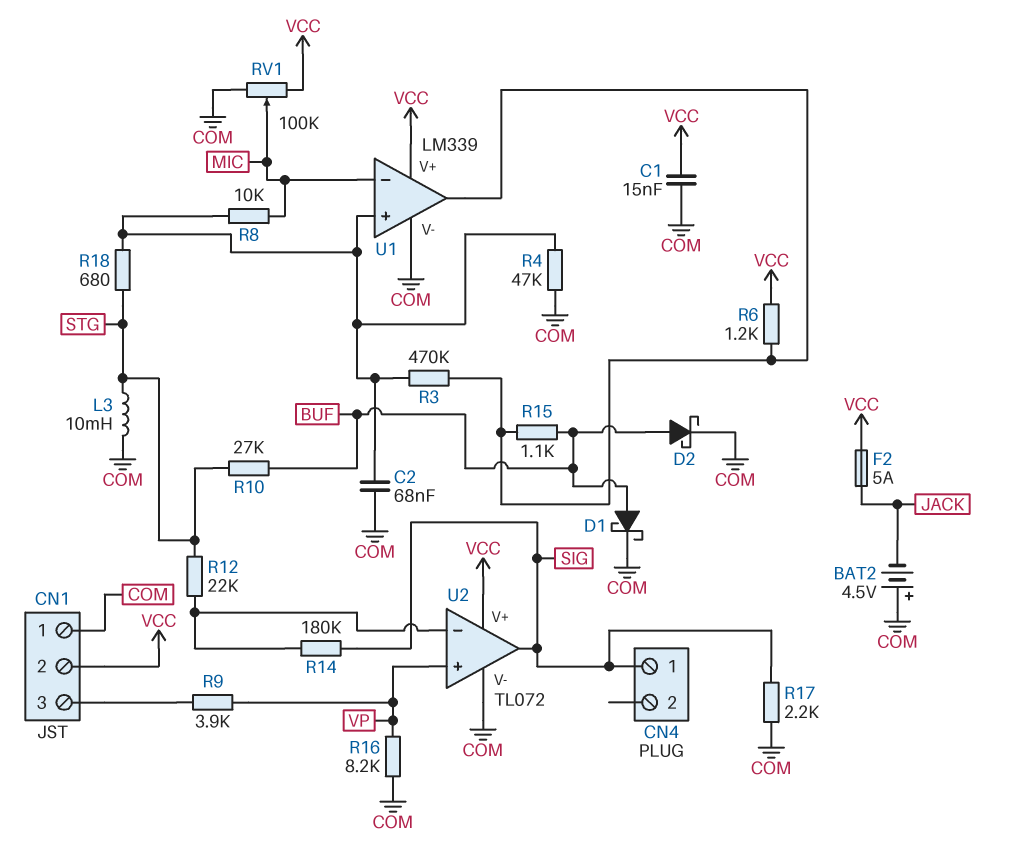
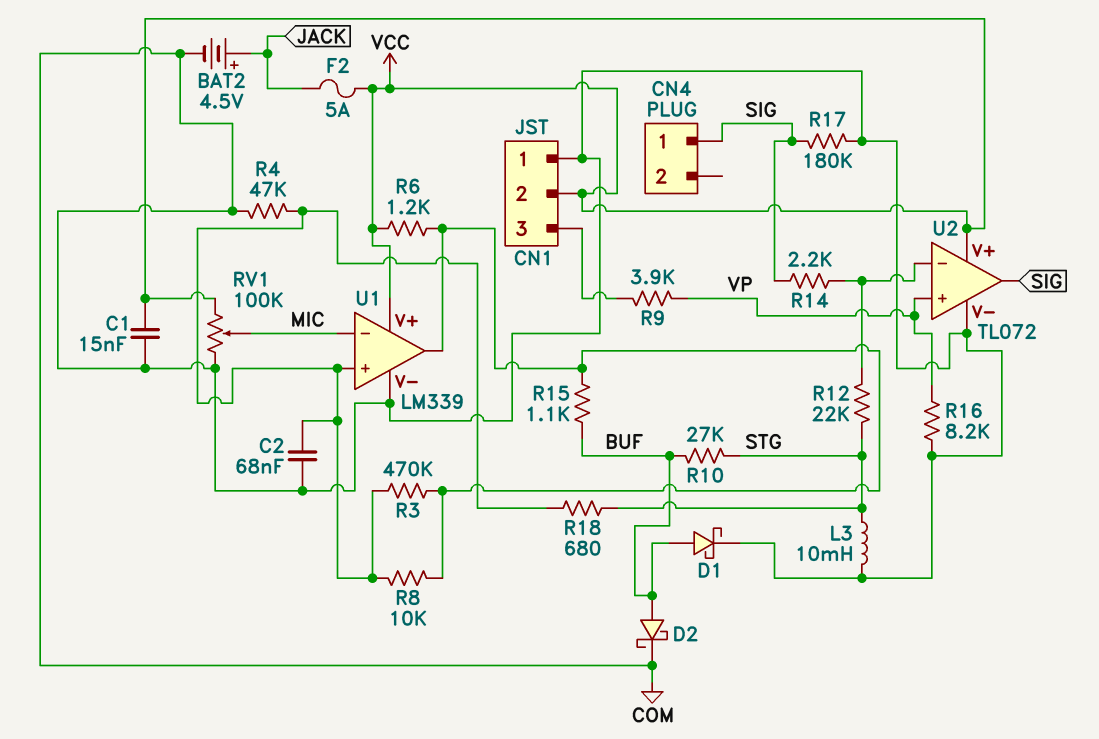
BAT2: 4.5V (plus COM, minus JACK) -> 4.5V (plus JACK, minus COM)
R8: 10k (MIC, U1/in+) -> 10k (U1/in+, U1/out)
R14: 180k (SIG, U2/in-) -> 2.2k (SIG, U2/in-)
R17: 2.2k (COM, SIG) -> 180k (COM, SIG)

